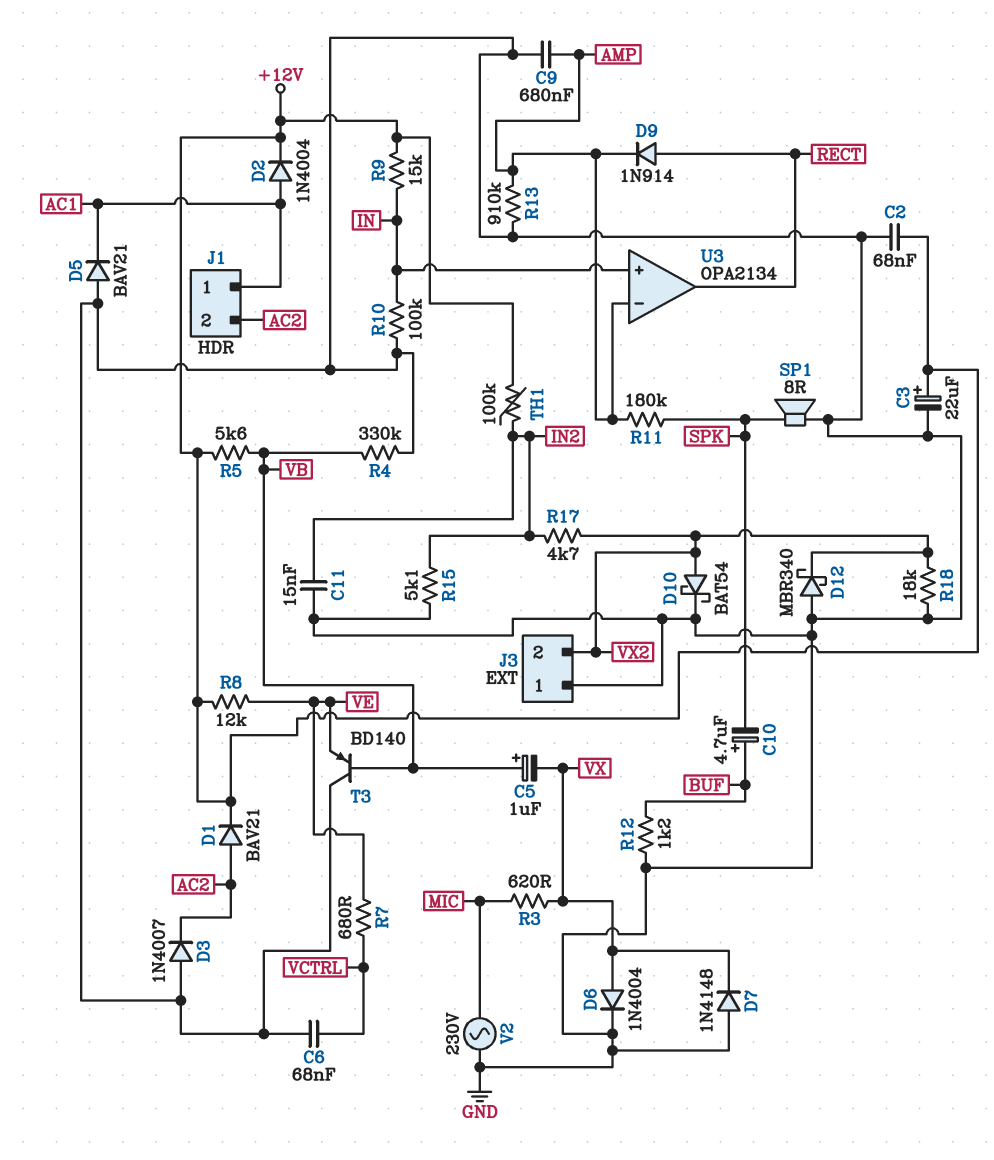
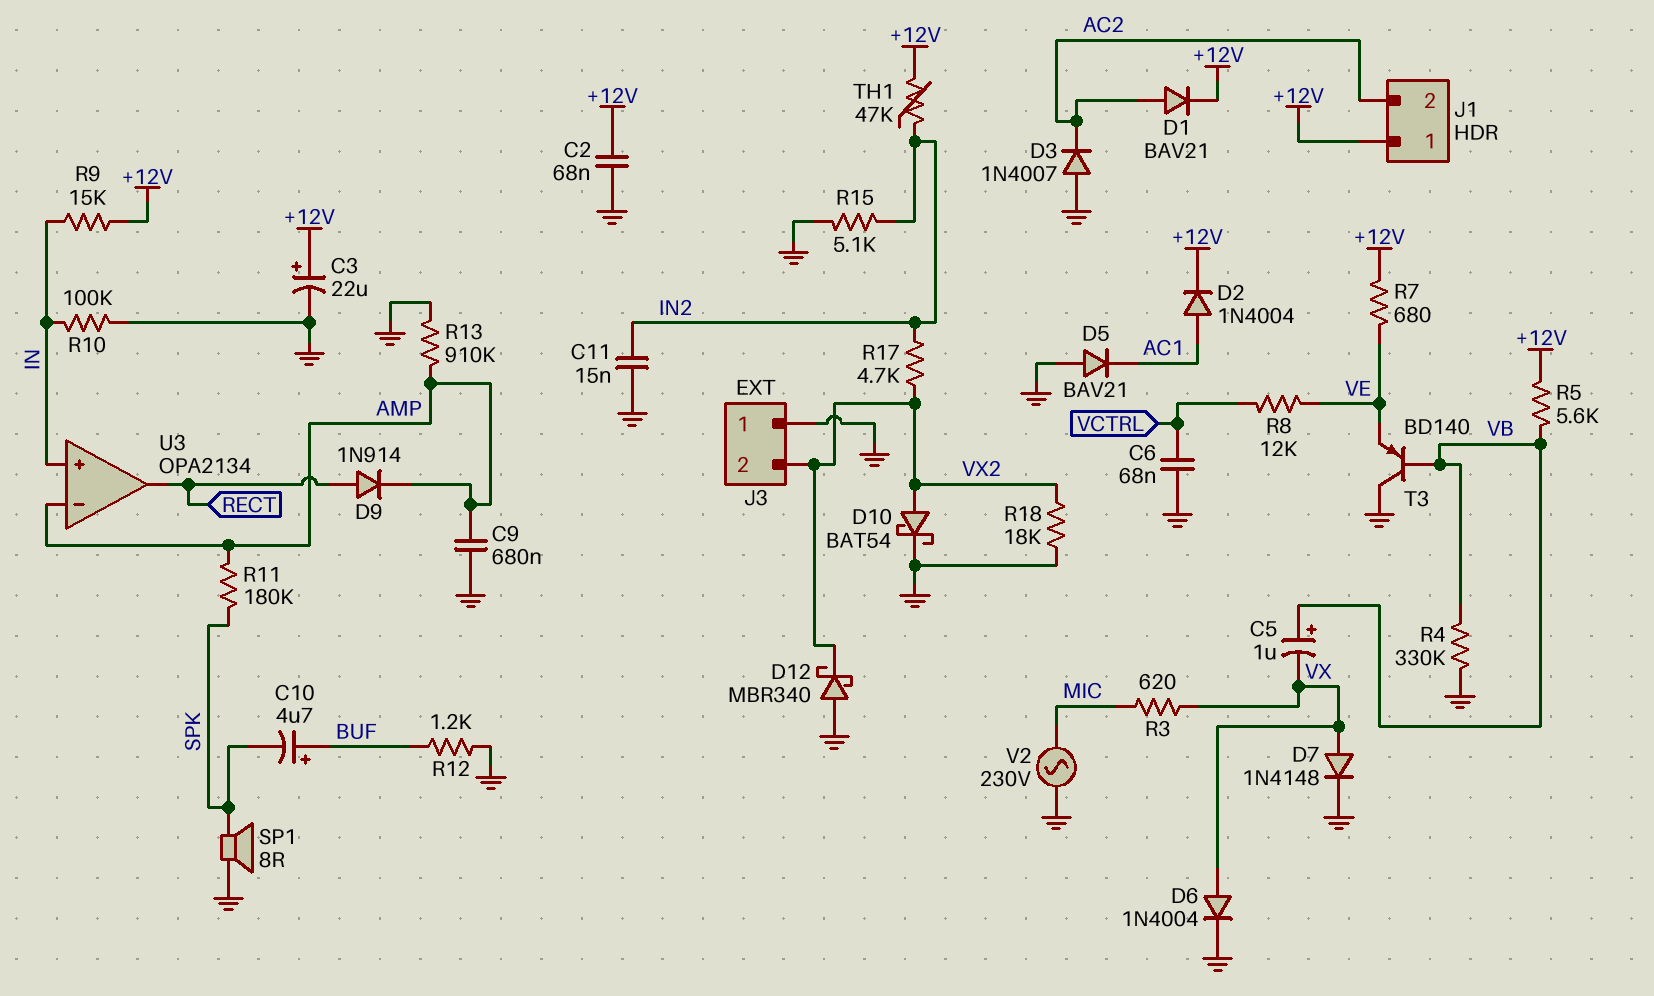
D7: diode 1N4148 (A GND, K VX) -> diode 1N4148 (A VX, K GND)
J1 pin 1: AC1 -> +12V
R7: 680 (VCTRL, VE) -> 680 (+12V, VE)
R8: 12k (+12V, VE) -> 12k (VCTRL, VE)
TH1: 100k (+12V, IN2) -> 47k (+12V, IN2)

